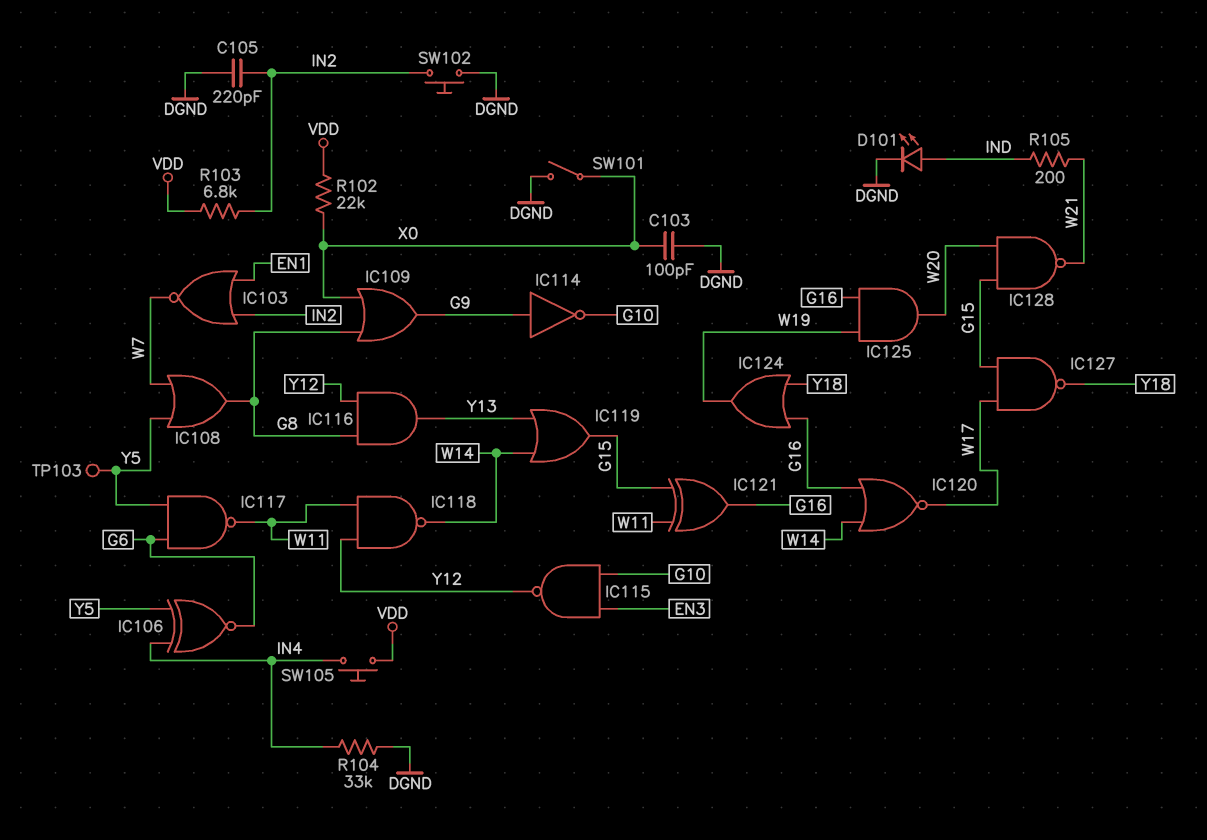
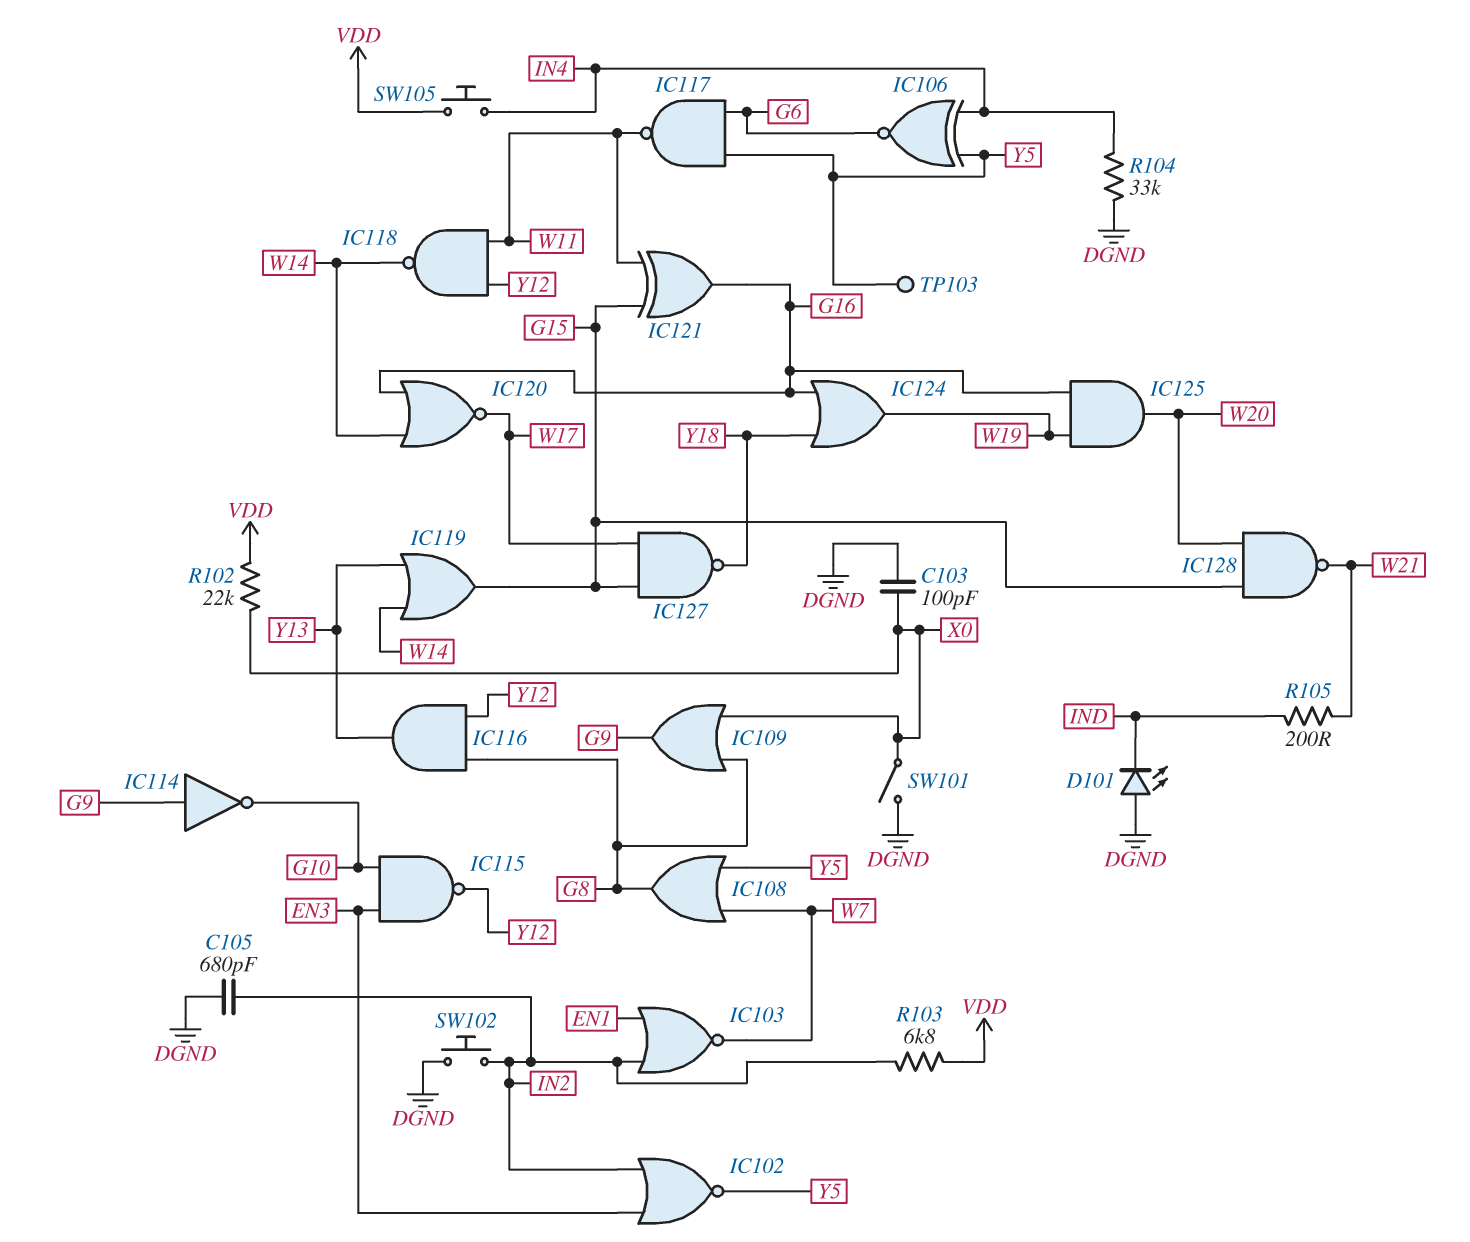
C105: 220pF (DGND, IN2) -> 680pF (DGND, IN2)
D101: LED (A IND, K DGND) -> LED (A DGND, K IND)
IC102: none -> NOR (in EN3, in IN2, out Y5)

